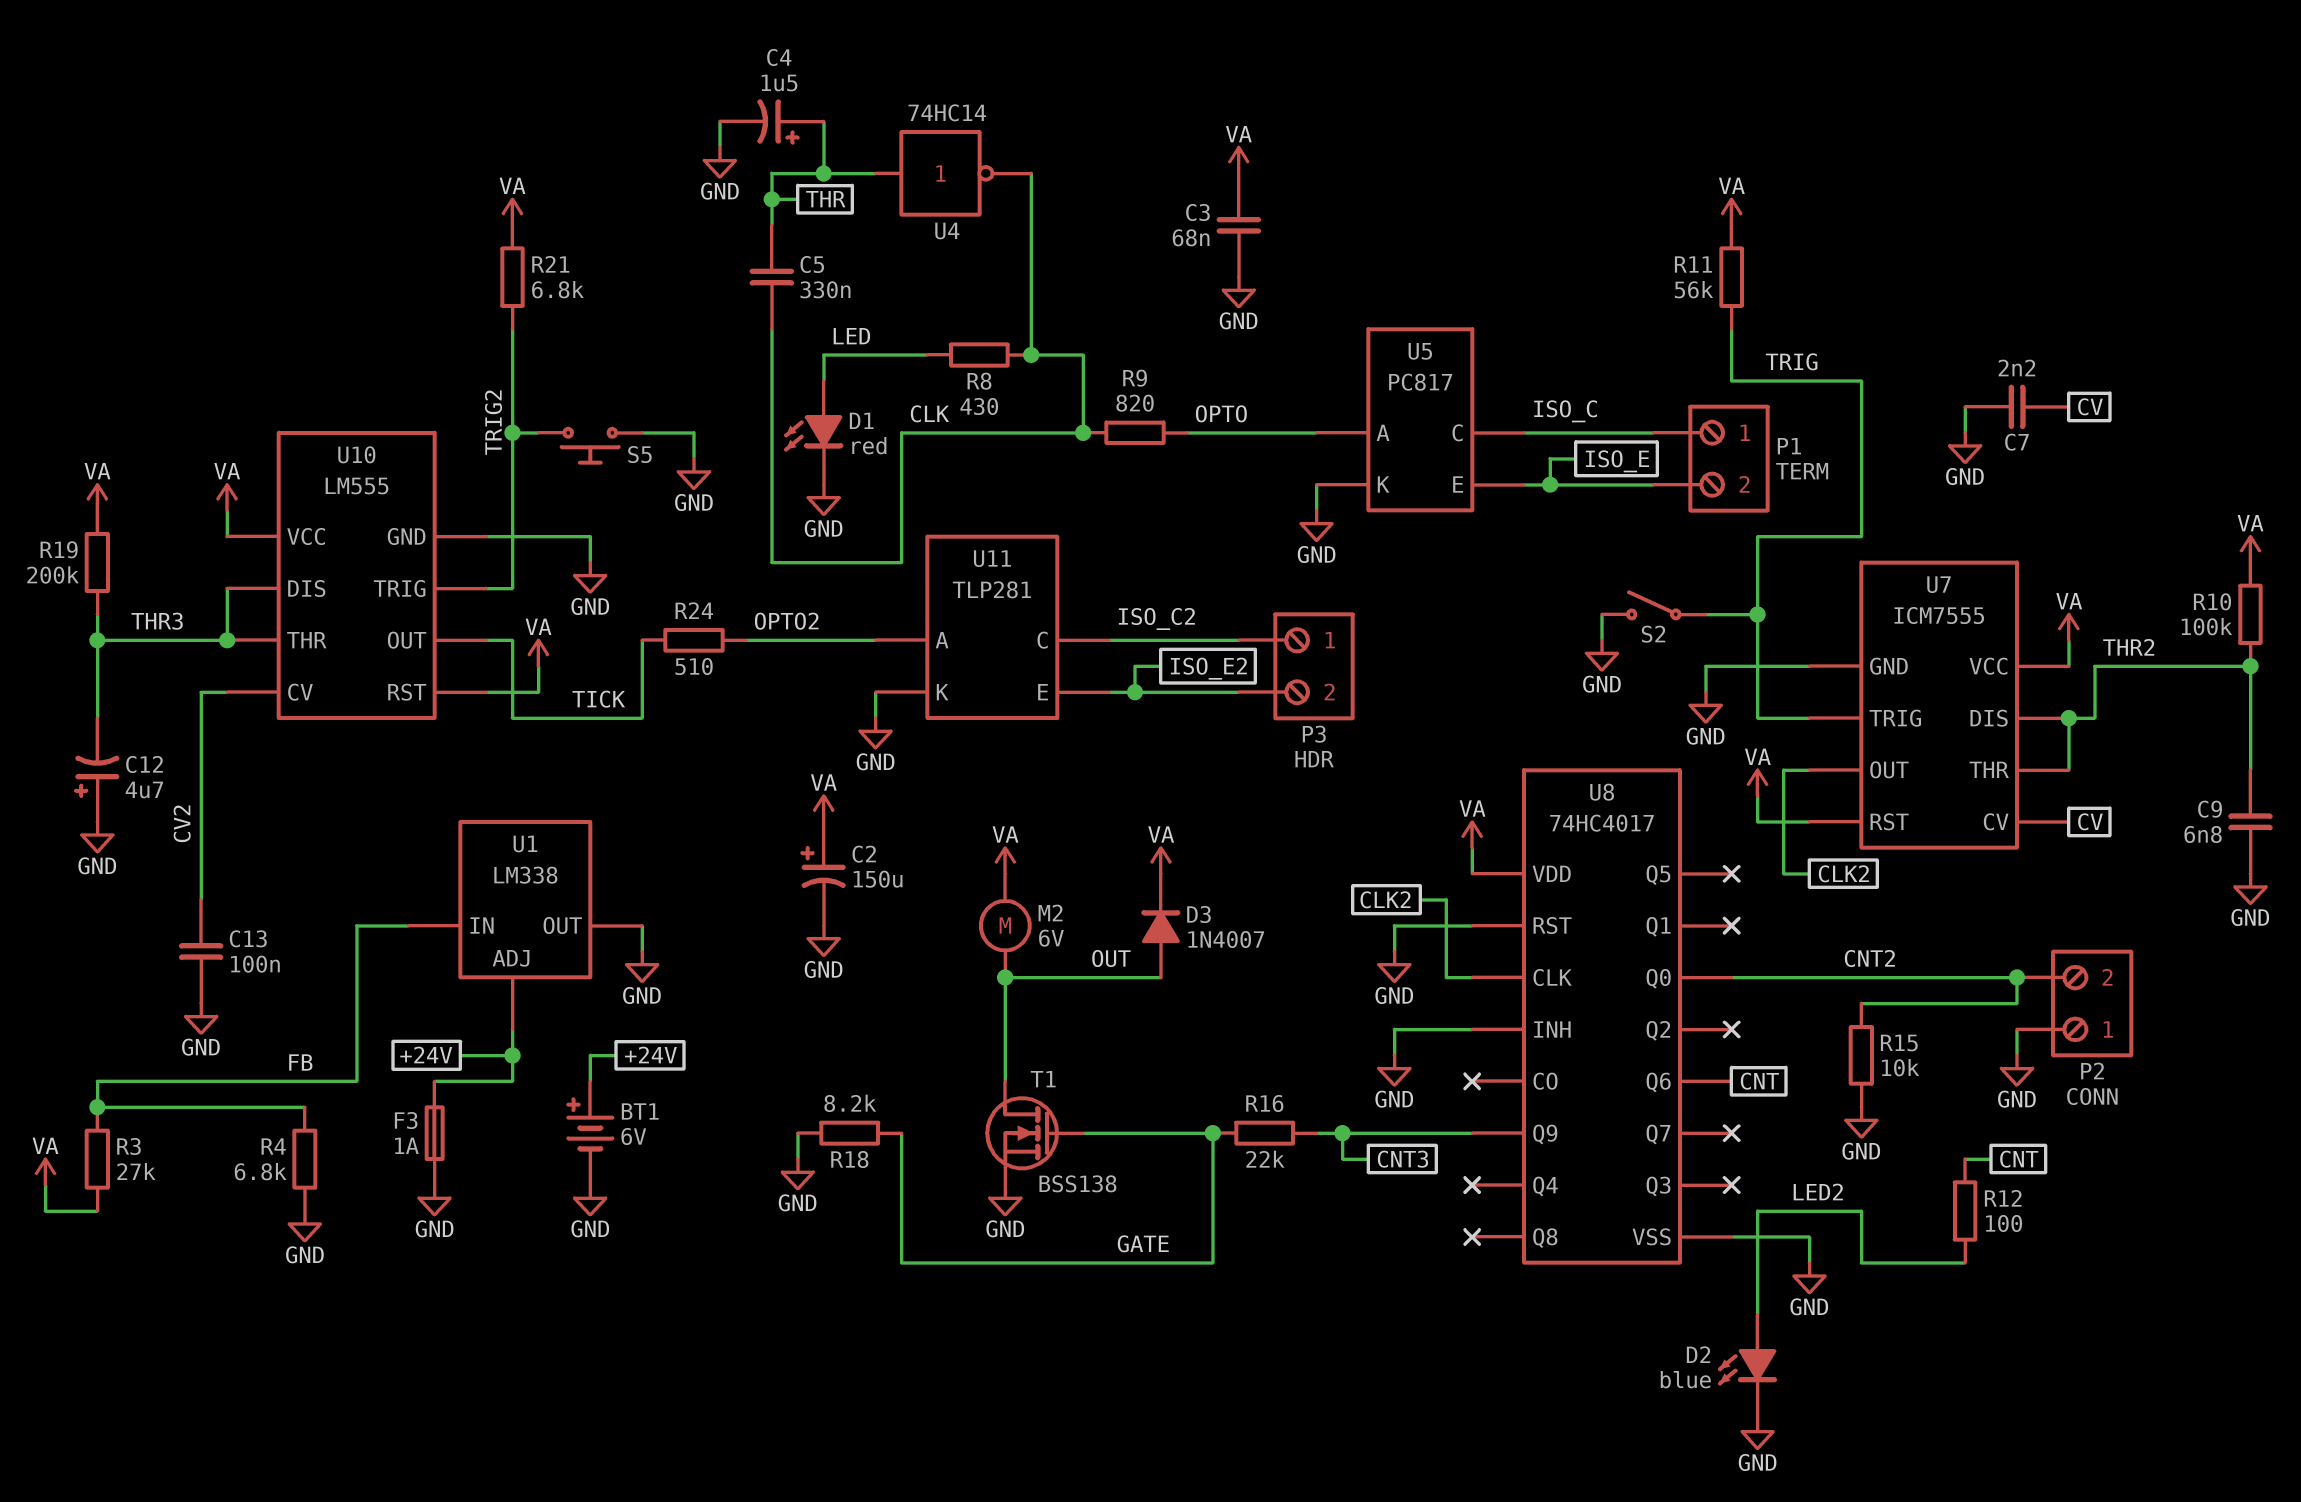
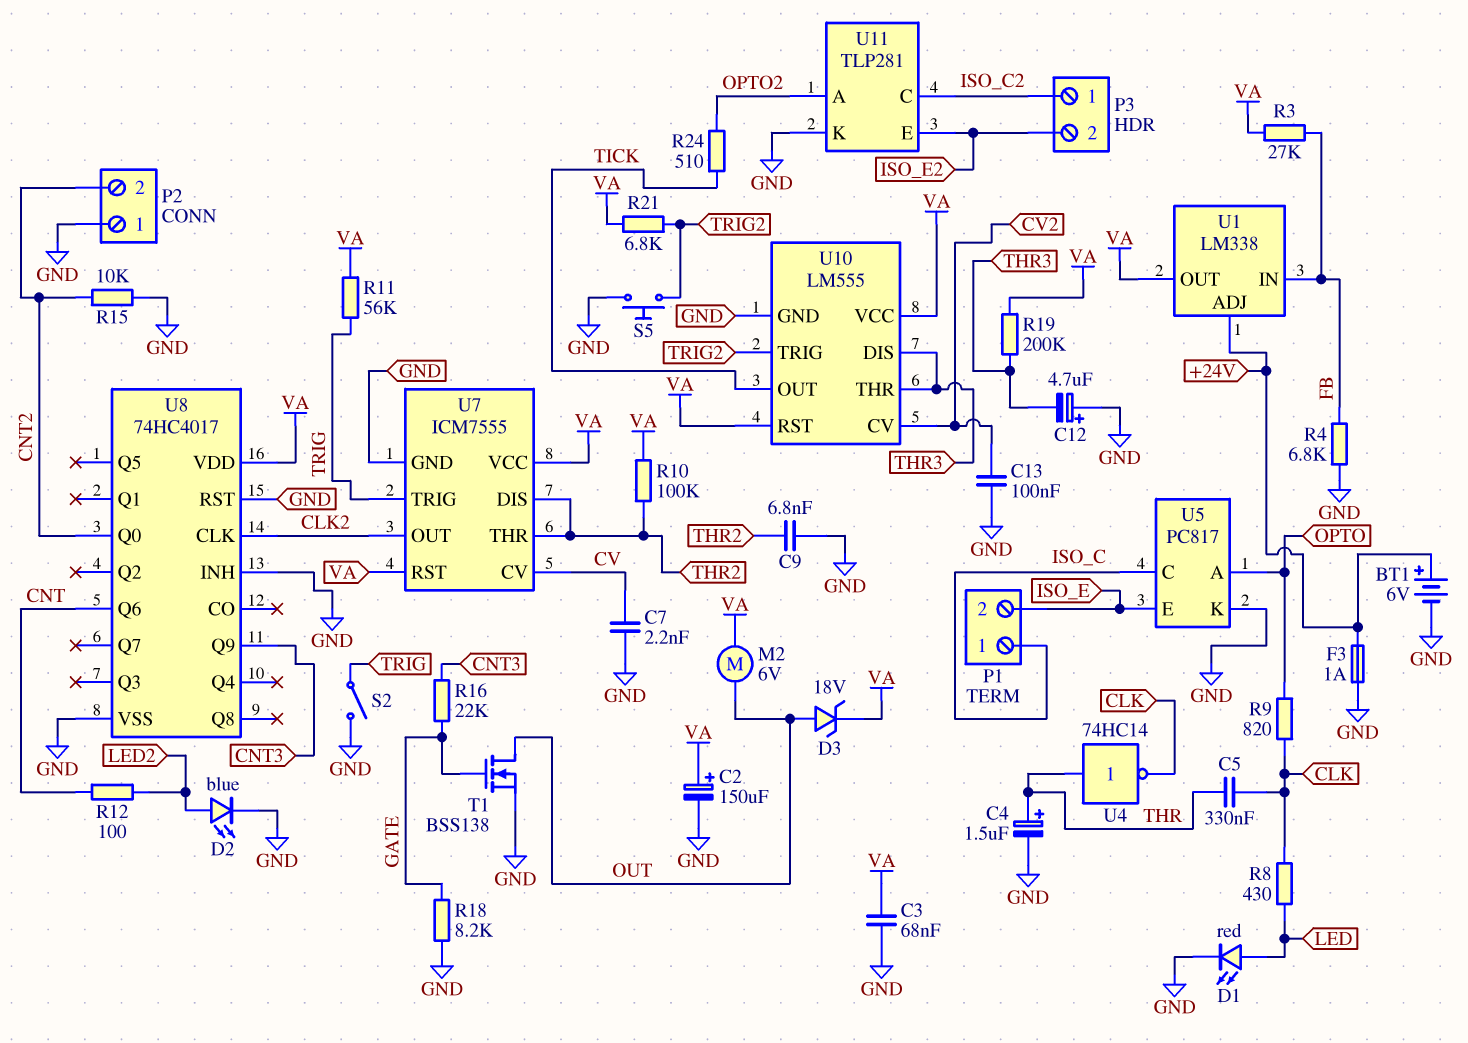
D3: diode 1N4007 (A OUT, K VA) -> zener 18V (A OUT, K VA)
U1 pin OUT: GND -> VA

